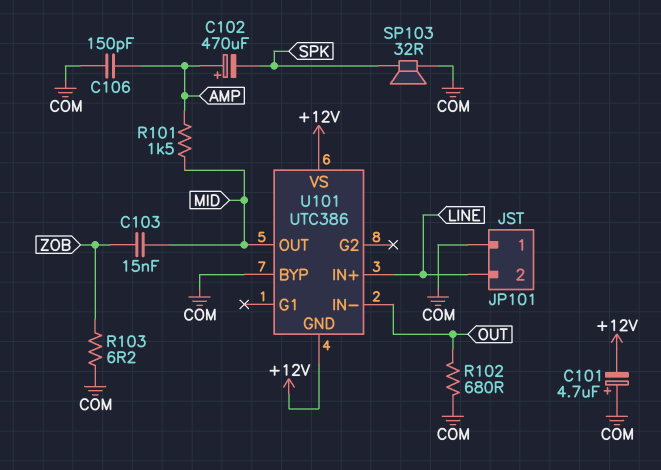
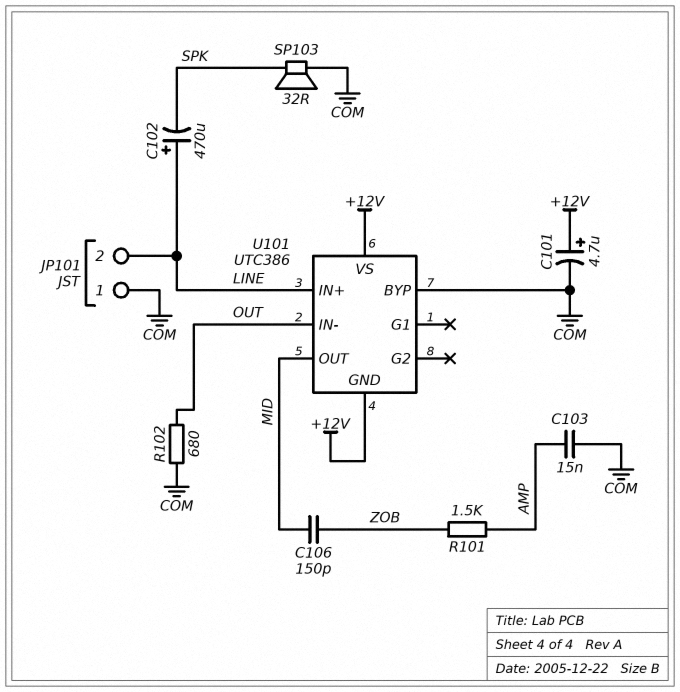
C101: 4.7uF (plus COM, minus +12V) -> 4.7uF (plus +12V, minus COM)
C102: 470uF (plus AMP, minus SPK) -> 470uF (plus LINE, minus SPK)
C103: 15nF (MID, ZOB) -> 15nF (AMP, COM)
C106: 150pF (AMP, COM) -> 150pF (MID, ZOB)
R101: 1.5k (AMP, MID) -> 1.5k (AMP, ZOB)
R103: 6.2 (COM, ZOB) -> none

